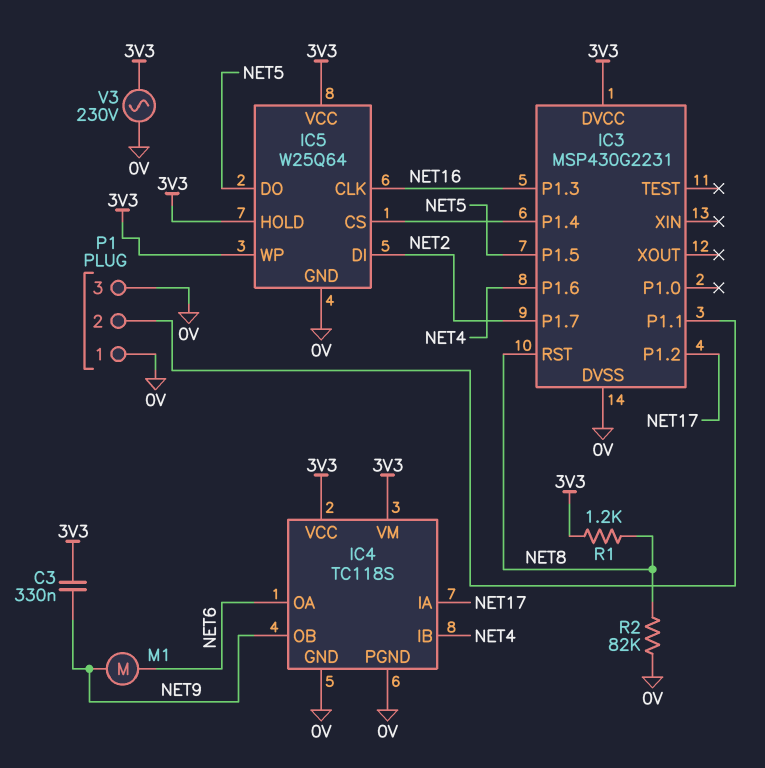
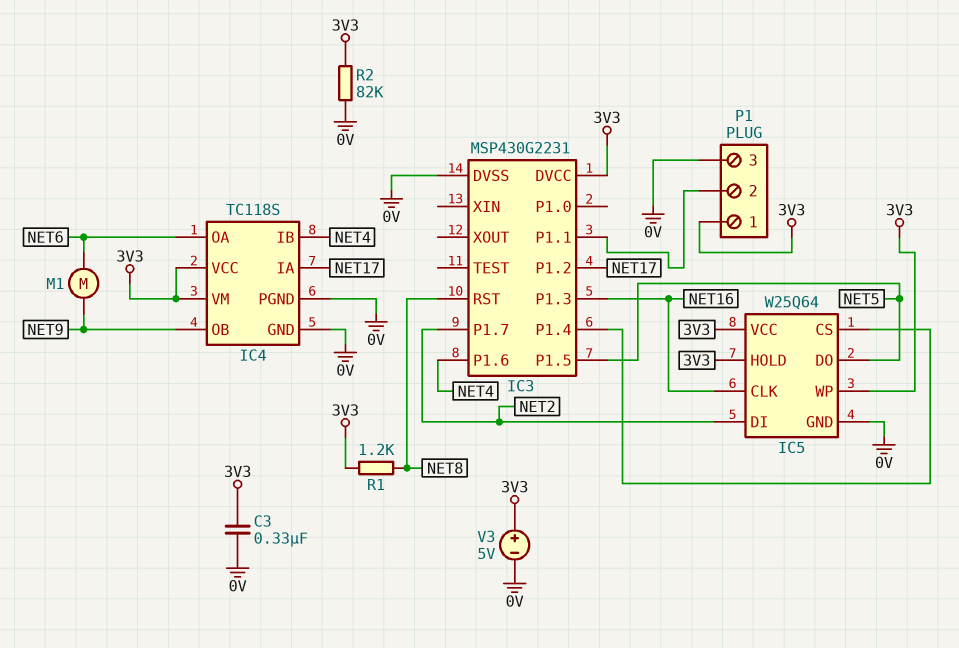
C3: 330nF (3V3, NET9) -> 330nF (0V, 3V3)
P1 pin 1: 0V -> 3V3
R2: 82k (0V, NET8) -> 82k (0V, 3V3)
V3: AC 230V (0V, 3V3) -> 5V (plus 3V3, minus 0V)

